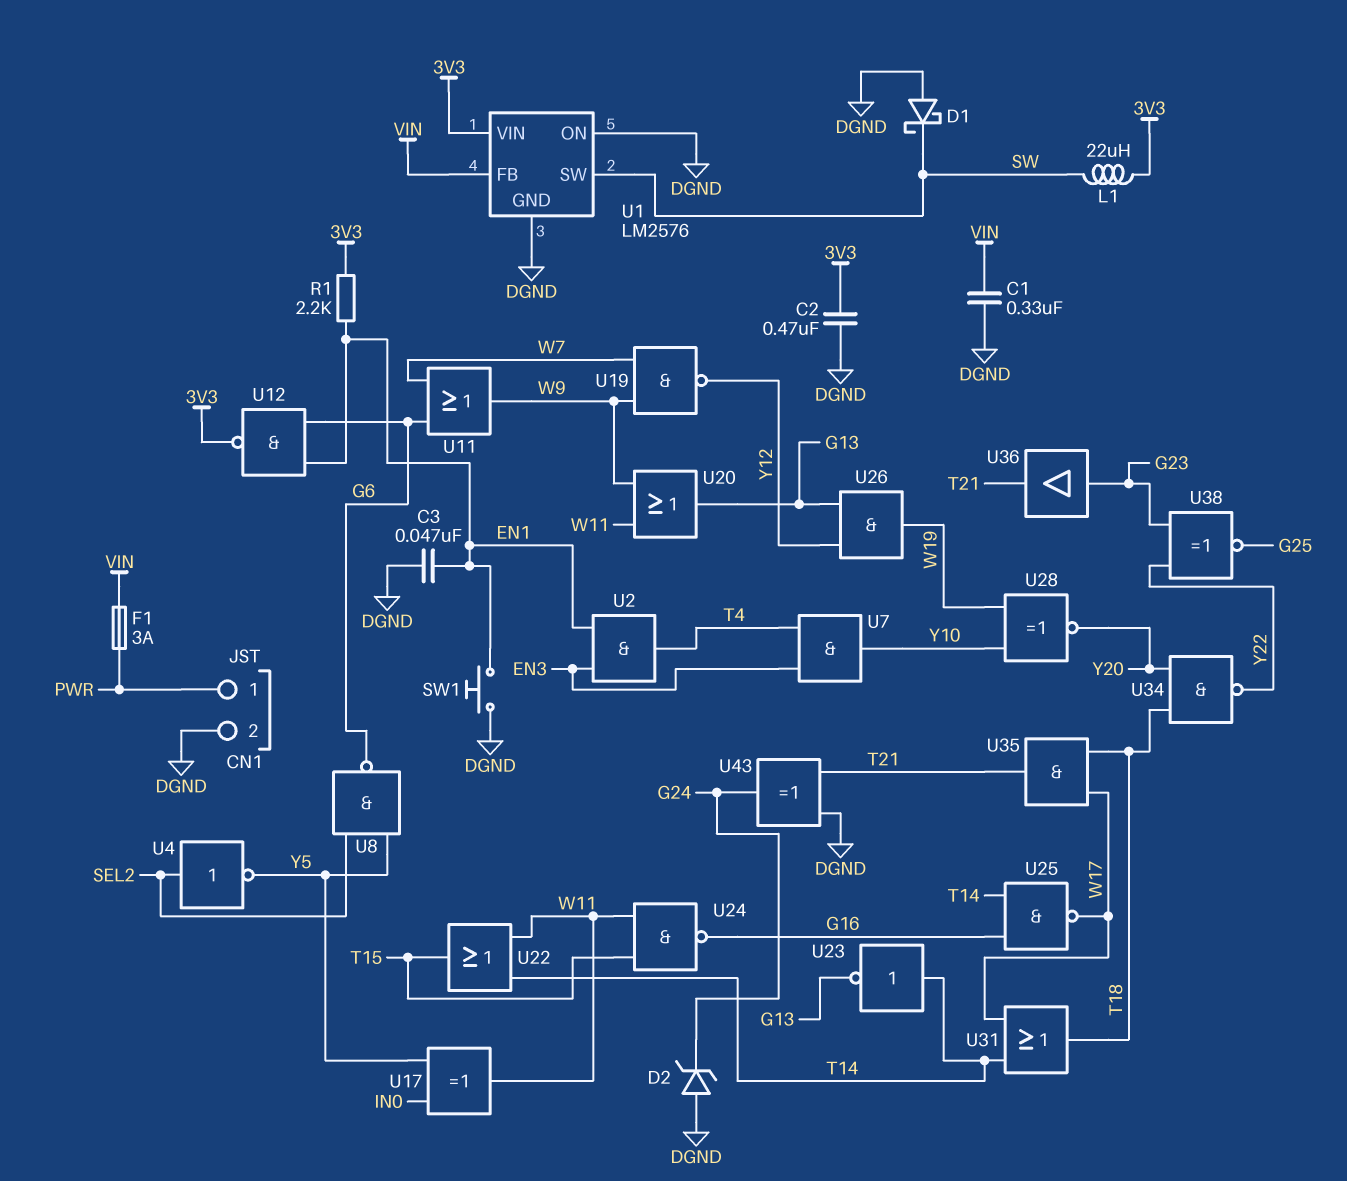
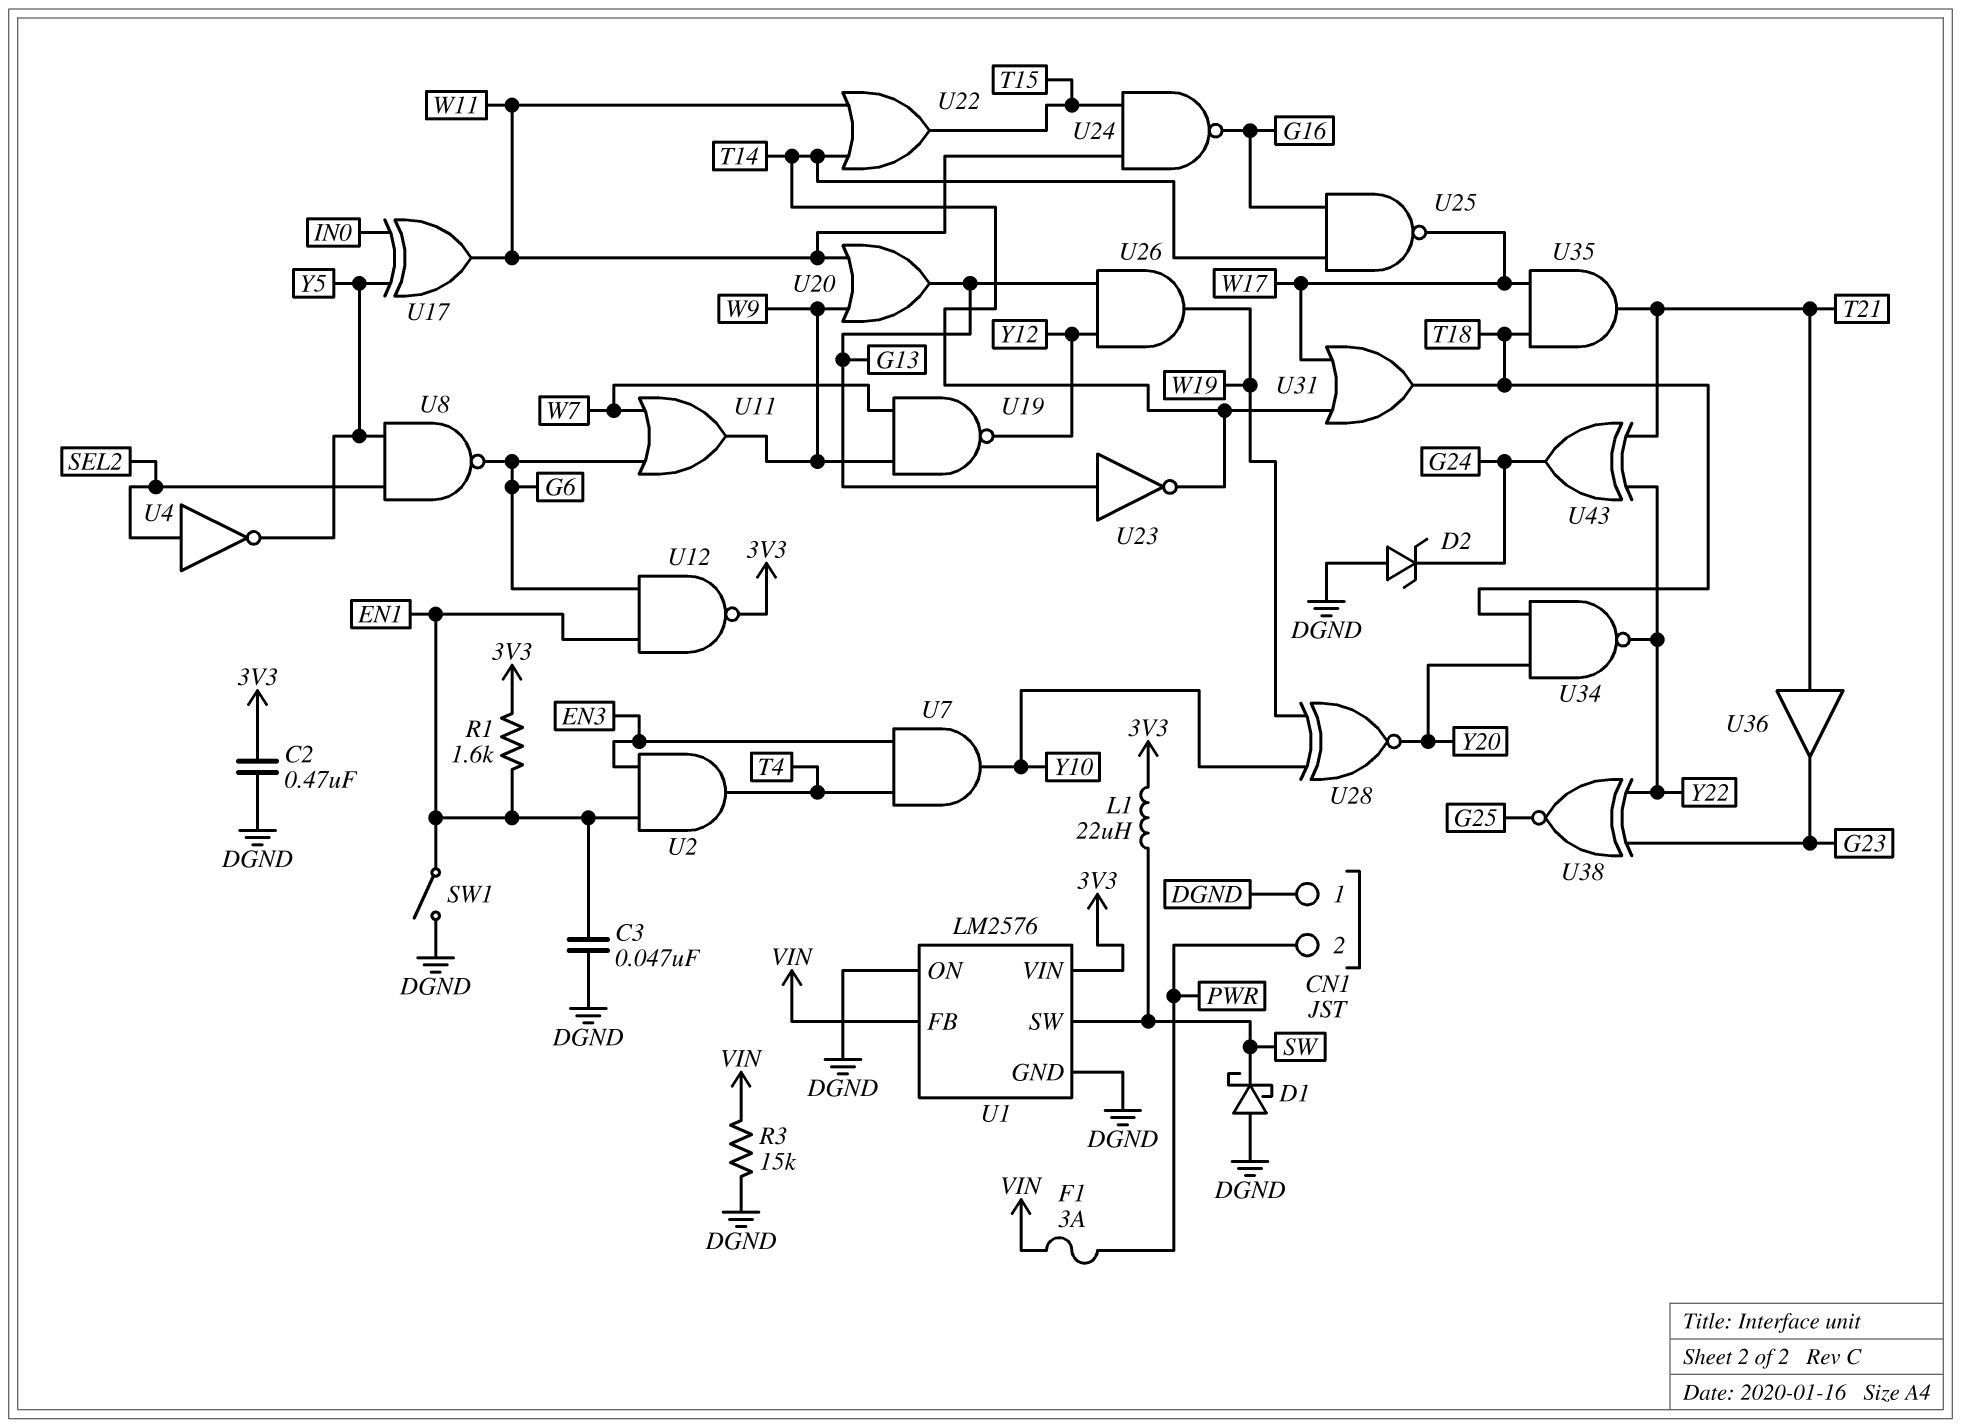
C1: 330nF (DGND, VIN) -> none
CN1 pin 1: PWR -> DGND
CN1 pin 2: DGND -> PWR
R1: 2.2k (3V3, EN1) -> 1.6k (3V3, EN1)
R3: none -> 15k (DGND, VIN)
SW1: button (DGND, EN1) -> switch (DGND, EN1)
U23: NOT (in T14, out G13) -> NOT (in G13, out T14)
U36: buffer (in G23, out T21) -> buffer (in T21, out G23)
U43: XOR (in DGND, in T21, out G24) -> XOR (in T21, in Y22, out G24)

